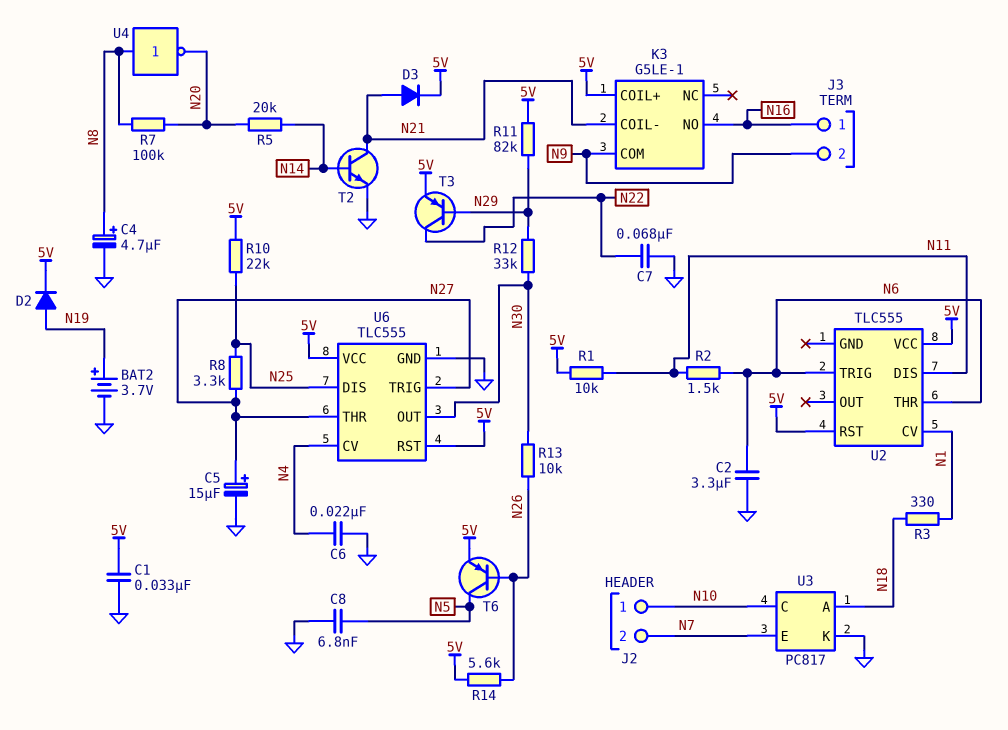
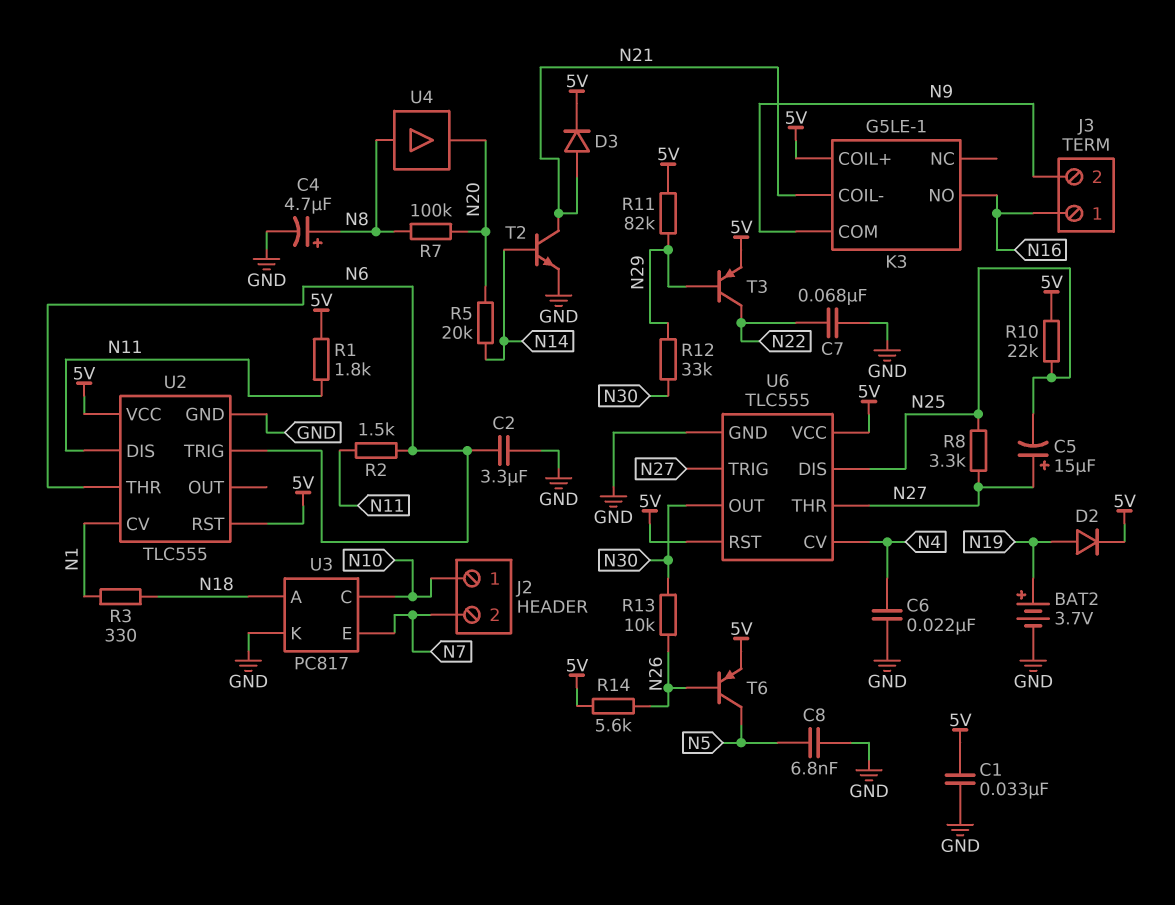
C5: 15uF (plus N27, minus GND) -> 15uF (plus N27, minus N25)
R1: 10k (5V, N11) -> 1.8k (5V, N11)
U2 pin GND: none -> GND
U4: NOT (in N8, out N20) -> buffer (in N8, out N20)

